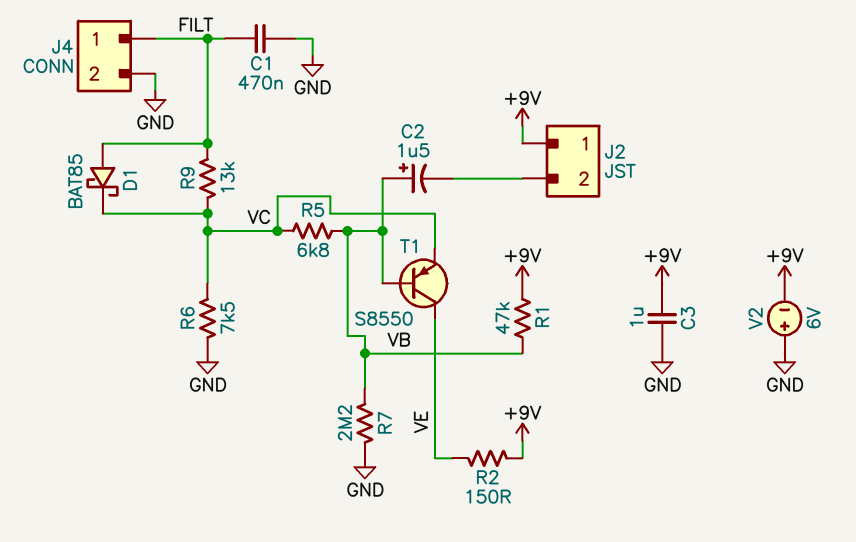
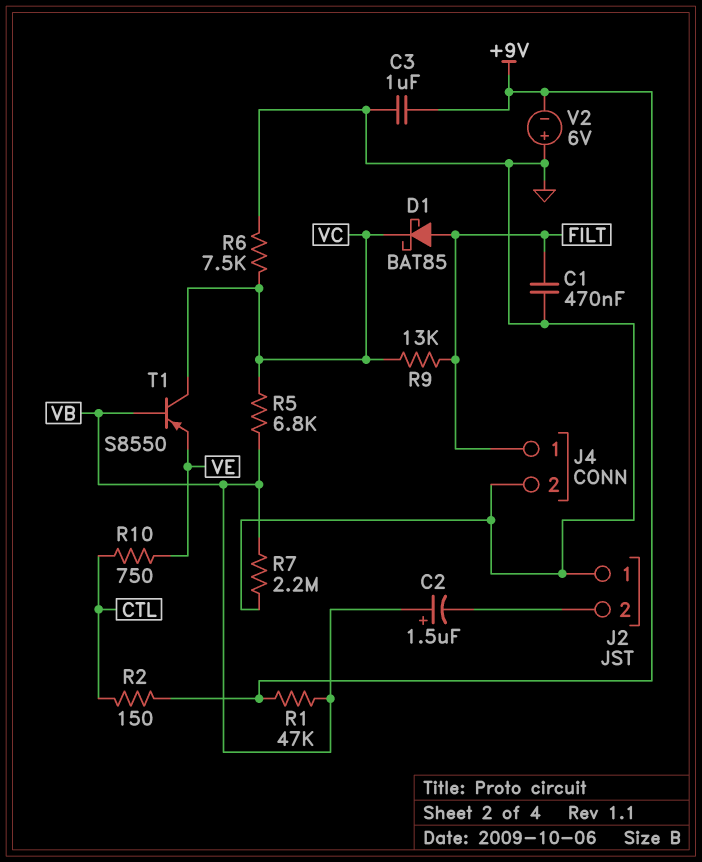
J2 pin 1: +9V -> GND
R2: 150 (+9V, VE) -> 150 (+9V, CTL)
R10: none -> 750 (CTL, VE)
T1: PNP S8550 (B VB, C VE, E VC) -> PNP S8550 (B VB, C VC, E VE)

